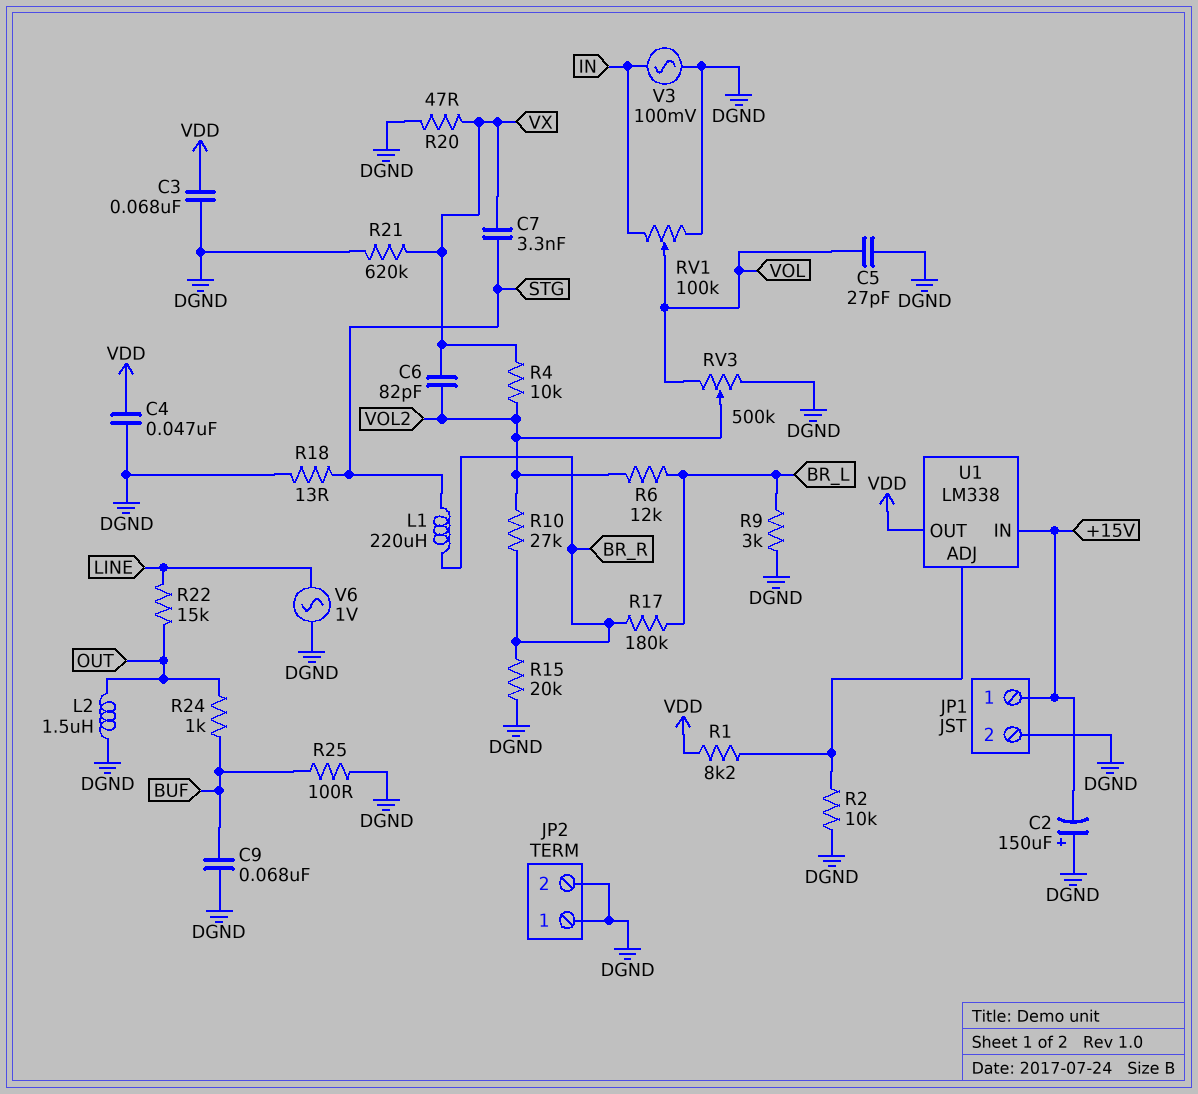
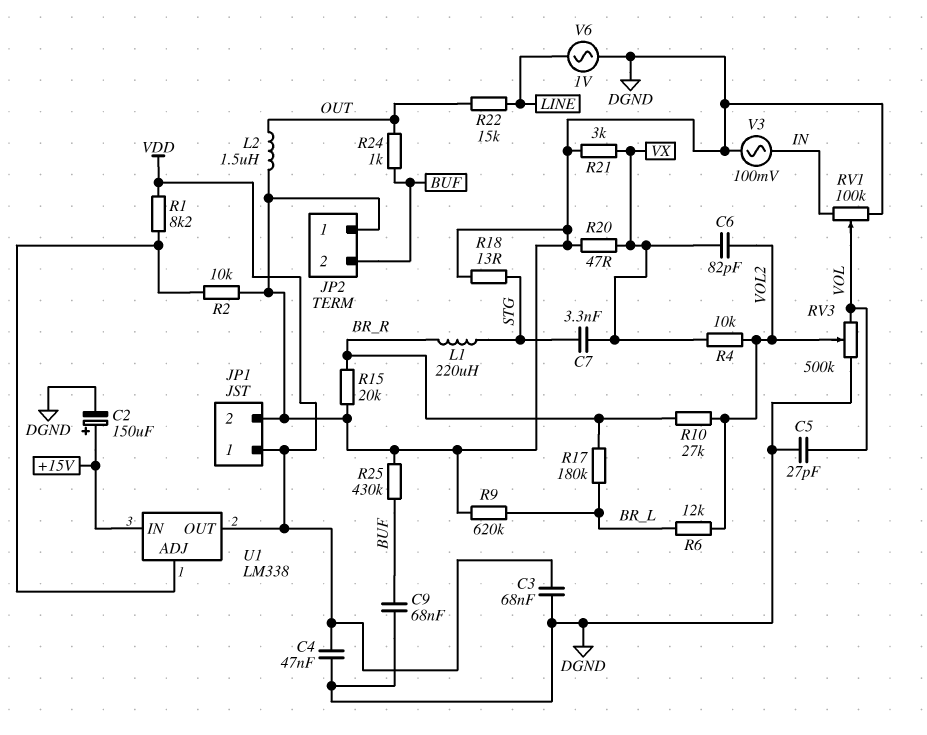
C2: 150uF (plus DGND, minus +15V) -> 150uF (plus +15V, minus DGND)
JP1 pin 1: +15V -> VDD
JP2 pin 2: DGND -> BUF
R9: 3k (BR_L, DGND) -> 620k (BR_L, DGND)
R21: 620k (DGND, VX) -> 3k (DGND, VX)
R25: 100 (BUF, DGND) -> 430k (BUF, DGND)

